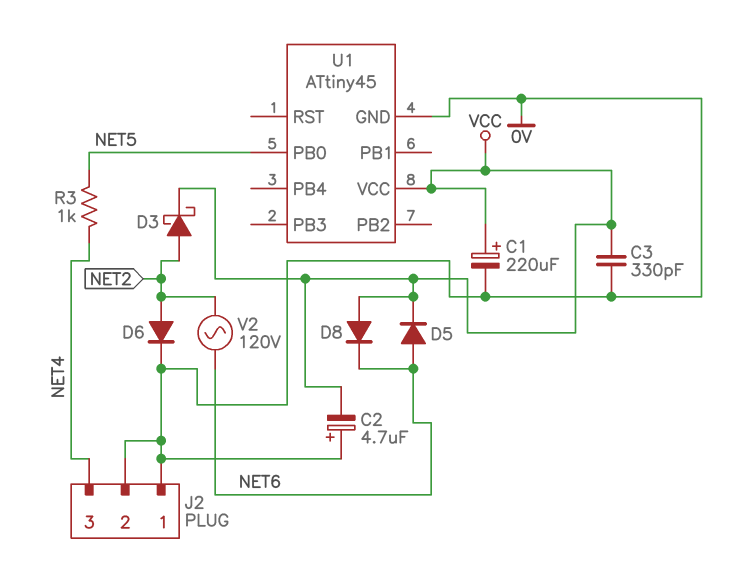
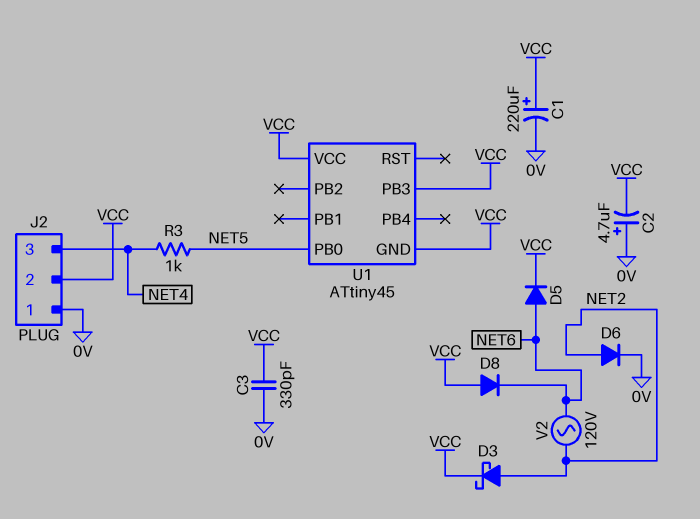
J2 pin 2: 0V -> VCC
U1 pin GND: 0V -> VCC
U1 pin PB3: none -> VCC

